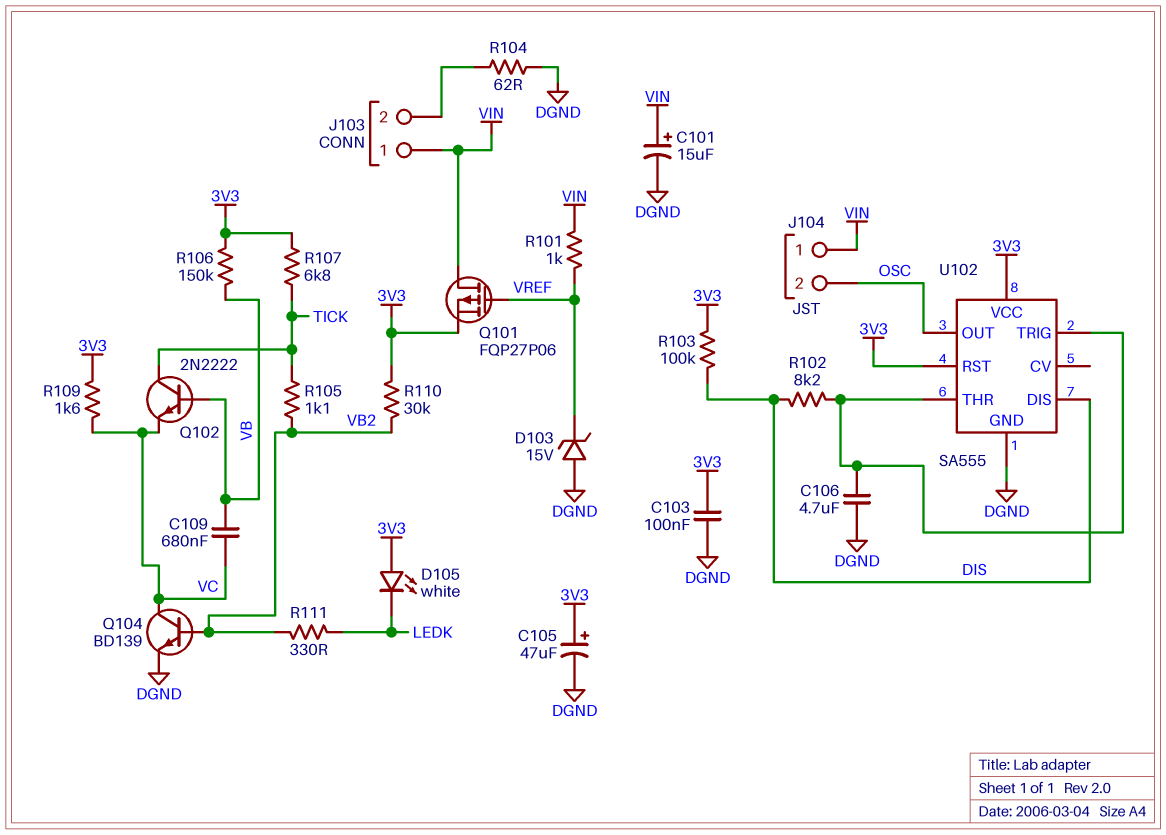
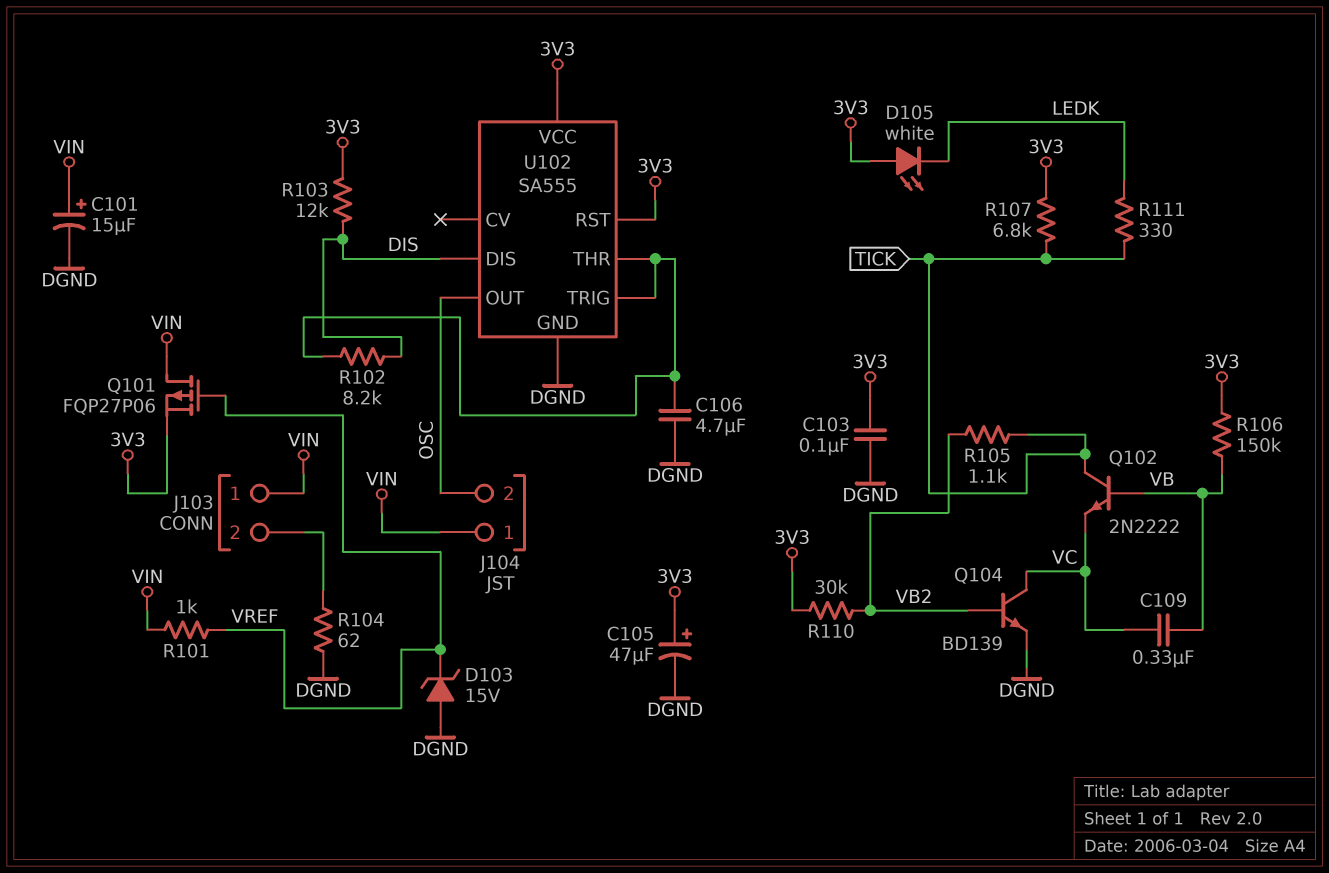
C109: 680nF (VB, VC) -> 330nF (VB, VC)
R103: 100k (3V3, DIS) -> 12k (3V3, DIS)
R109: 1.6k (3V3, VC) -> none
R111: 330 (LEDK, VB2) -> 330 (LEDK, TICK)

